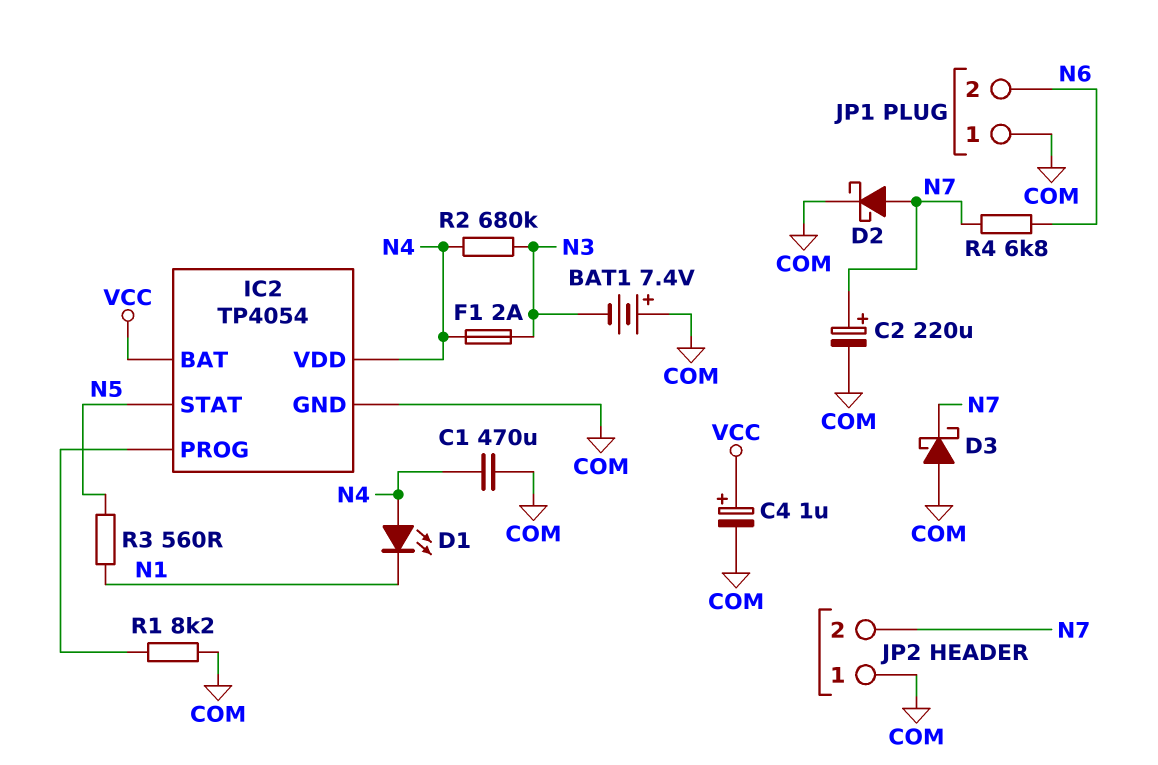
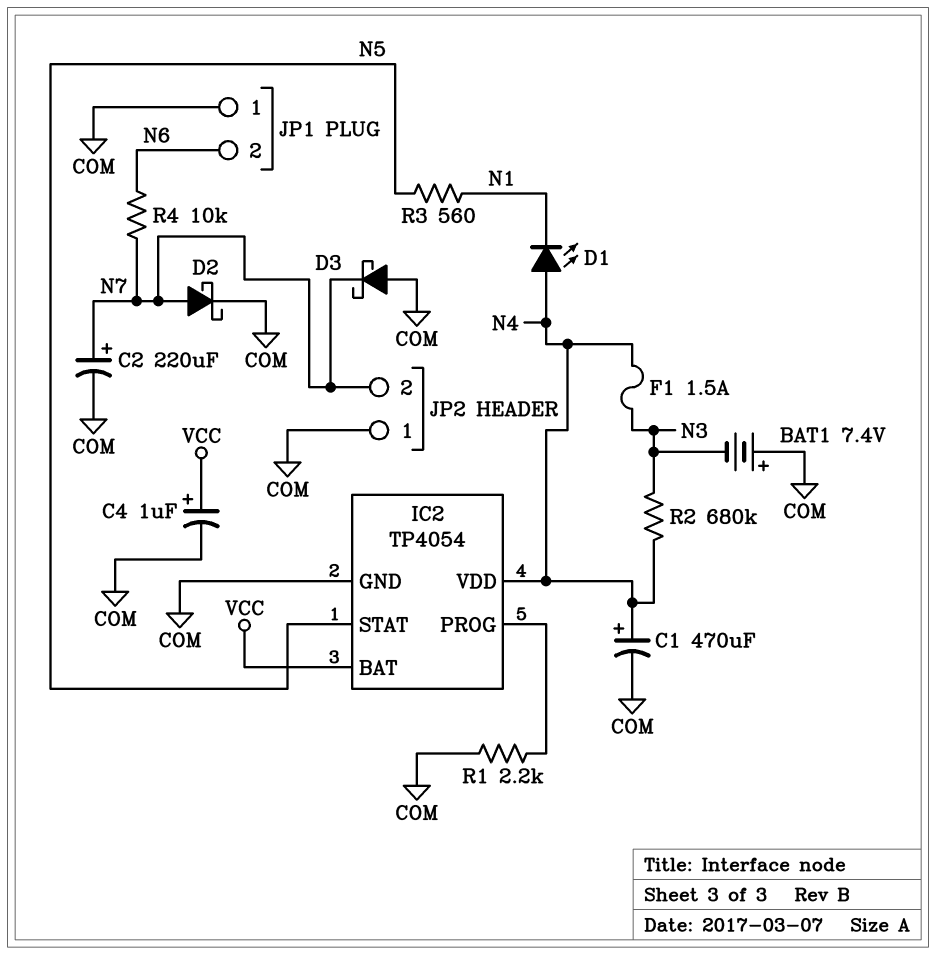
C1: 470uF (COM, N4) -> 470uF (plus N4, minus COM)
F1: 2A (N3, N4) -> 1.5A (N3, N4)
R1: 8.2k (COM, IC2/PROG) -> 2.2k (COM, IC2/PROG)
R4: 6.8k (N6, N7) -> 10k (N6, N7)

